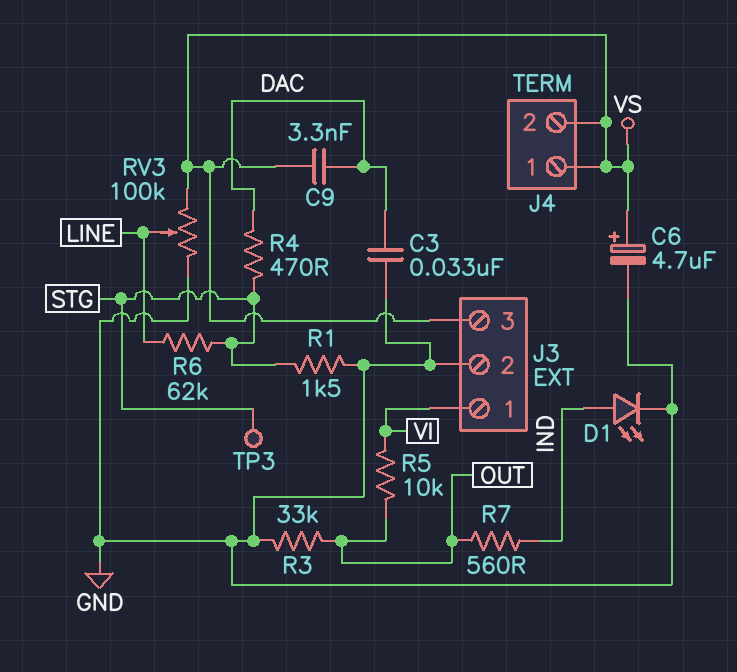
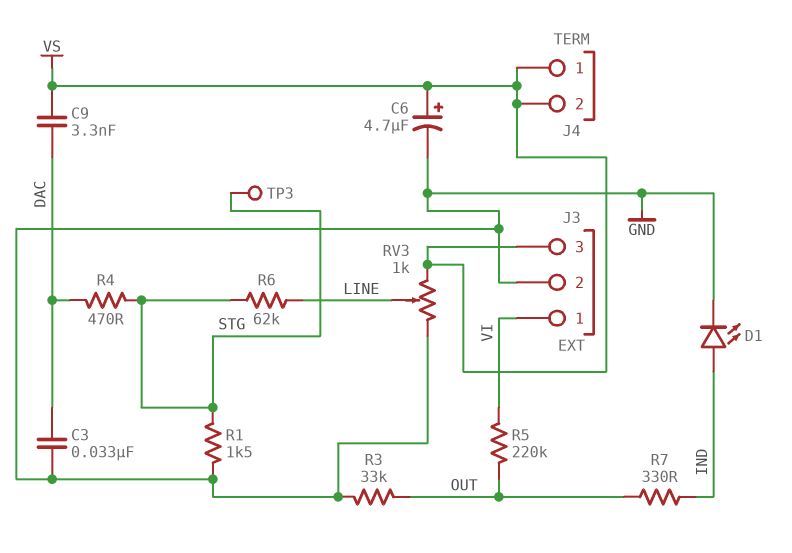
R5: 10k (OUT, VI) -> 220k (OUT, VI)
R7: 560 (IND, OUT) -> 330 (IND, OUT)
RV3: 100k (GND, VS, wiper LINE) -> 1k (GND, VS, wiper LINE)

